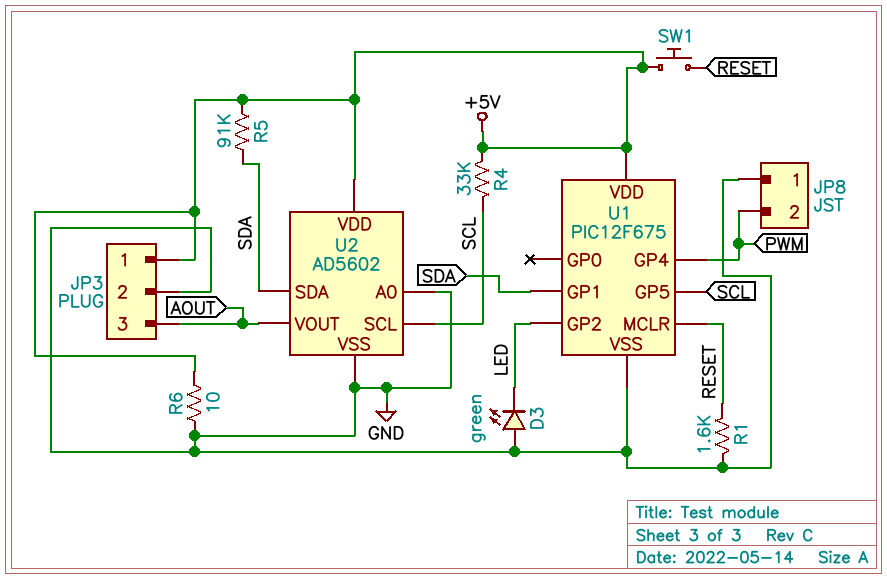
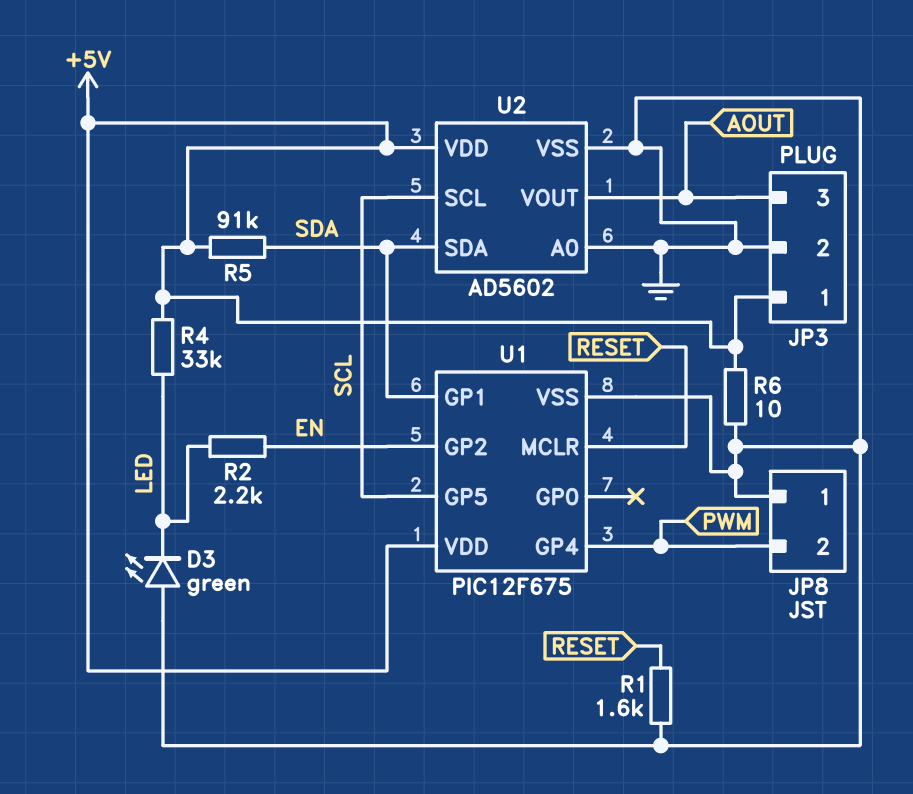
R2: none -> 2.2k (EN, LED)
R4: 33k (+5V, SCL) -> 33k (+5V, LED)
SW1: button (+5V, RESET) -> none
U1 pin GP2: LED -> EN

